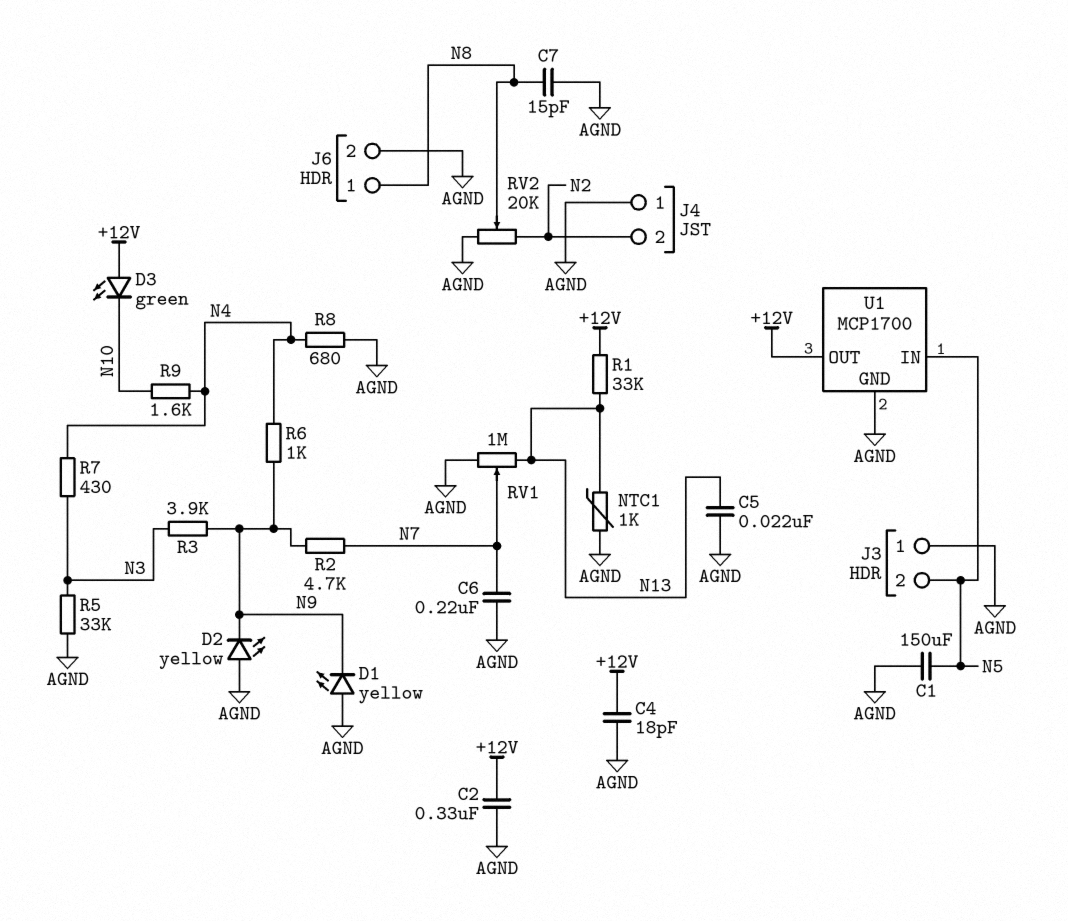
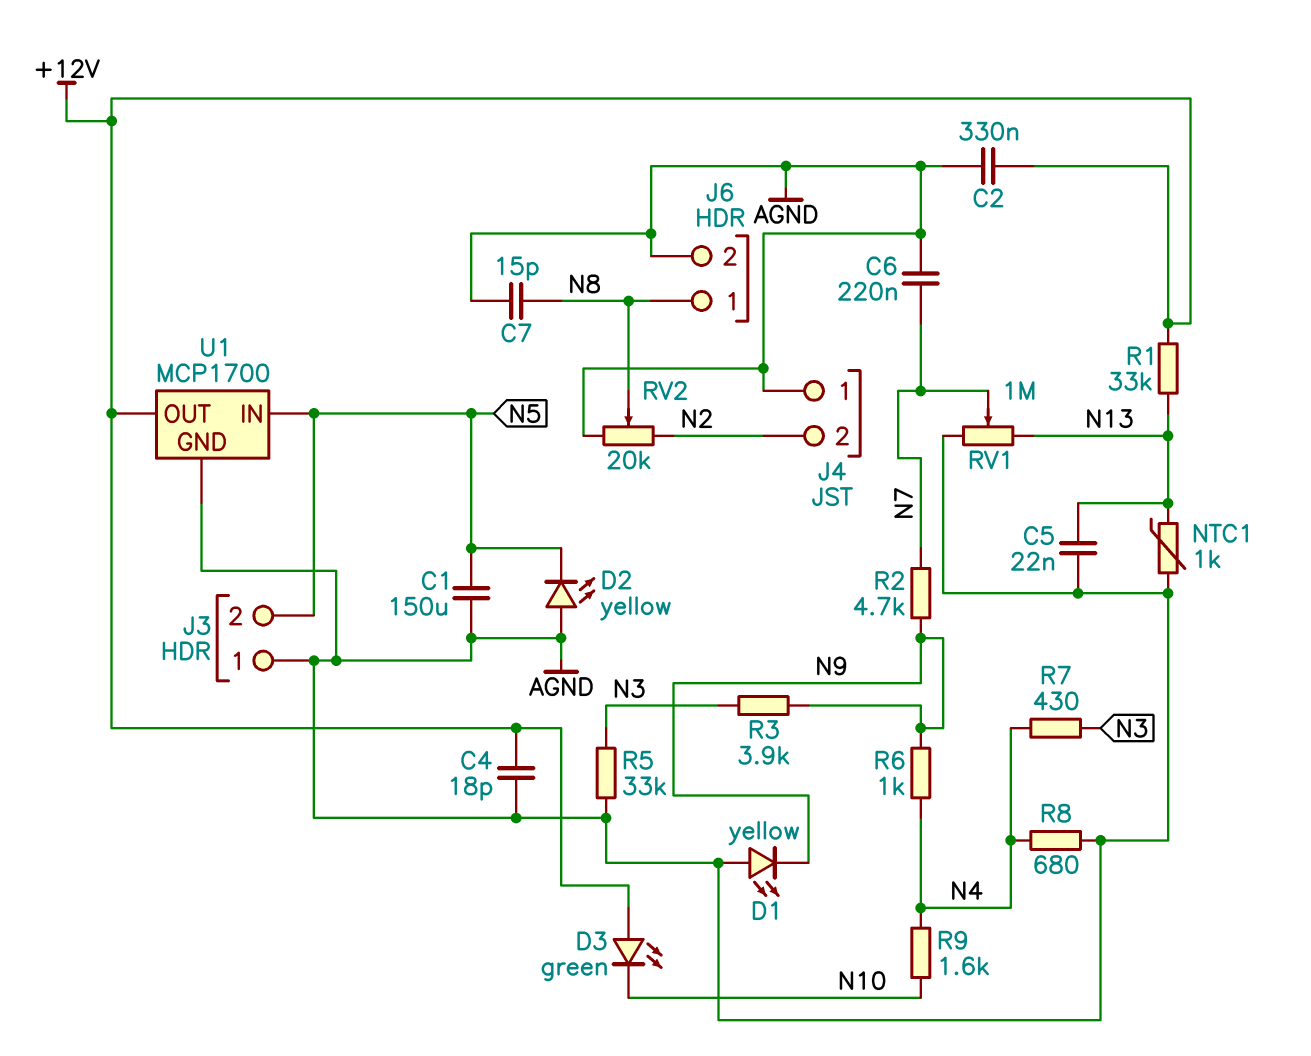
D2: LED yellow (A AGND, K N9) -> LED yellow (A AGND, K N5)

